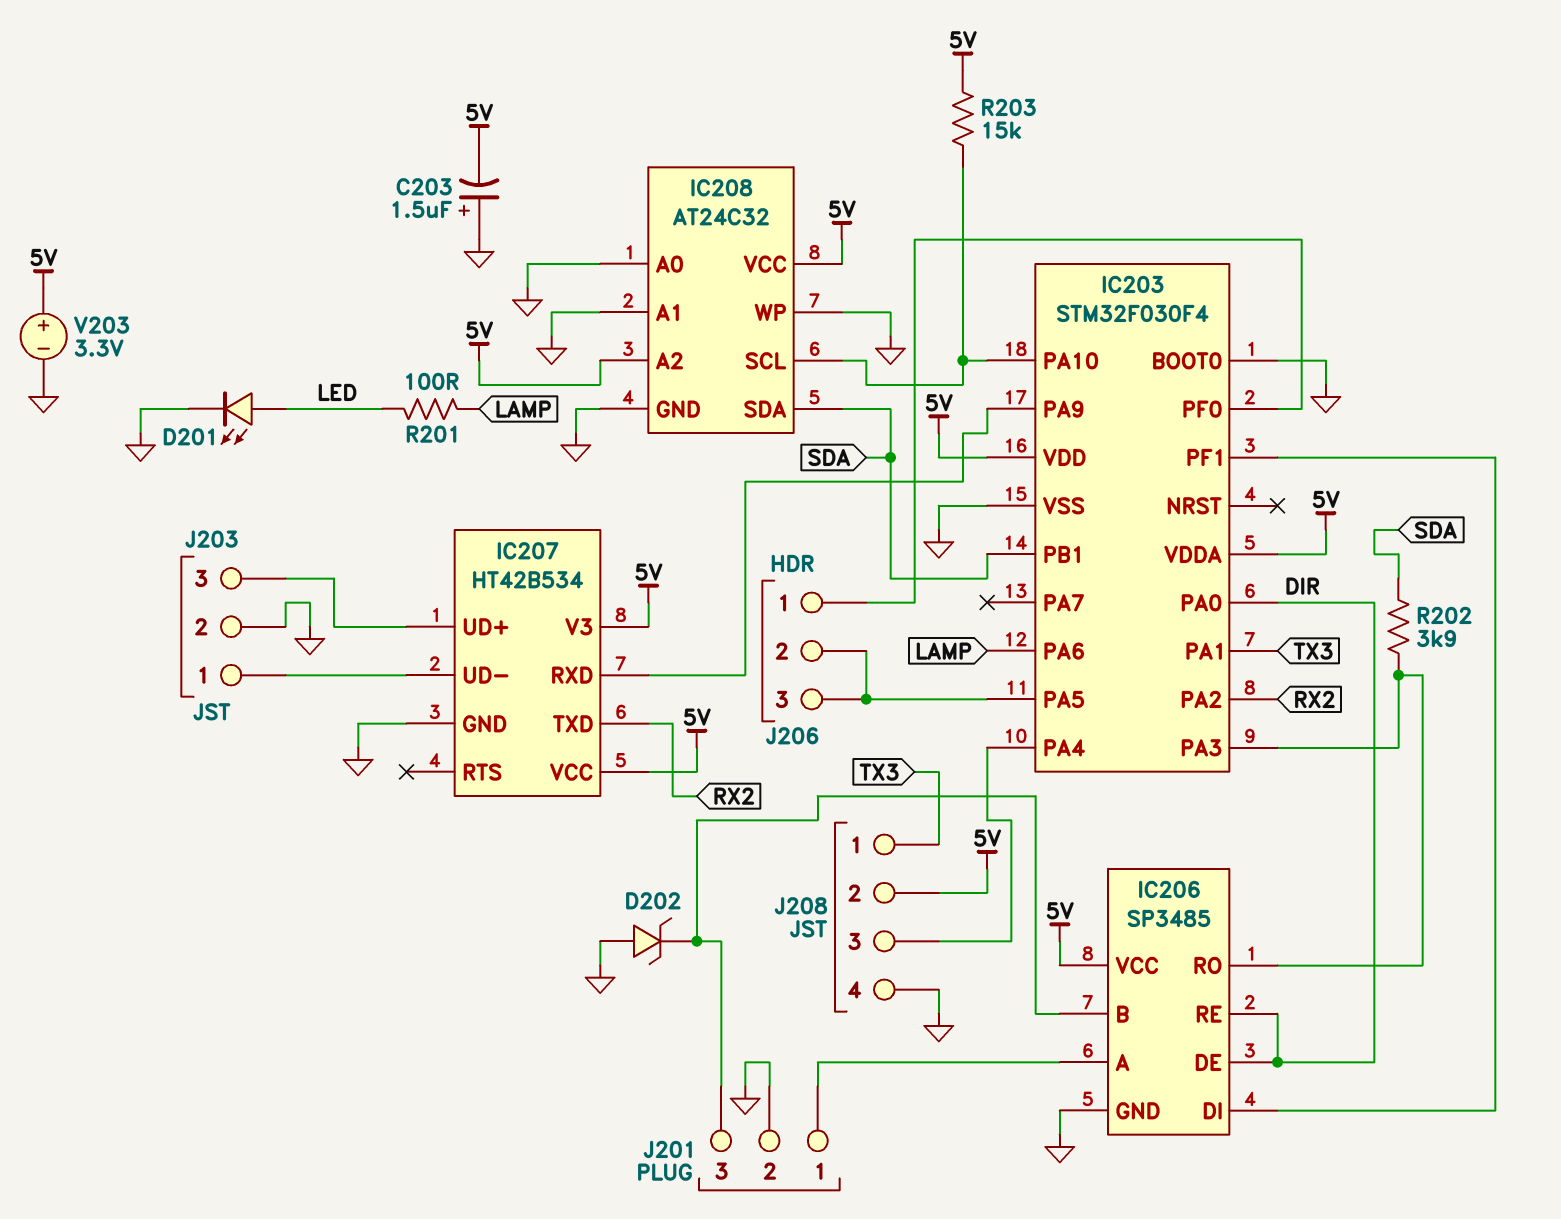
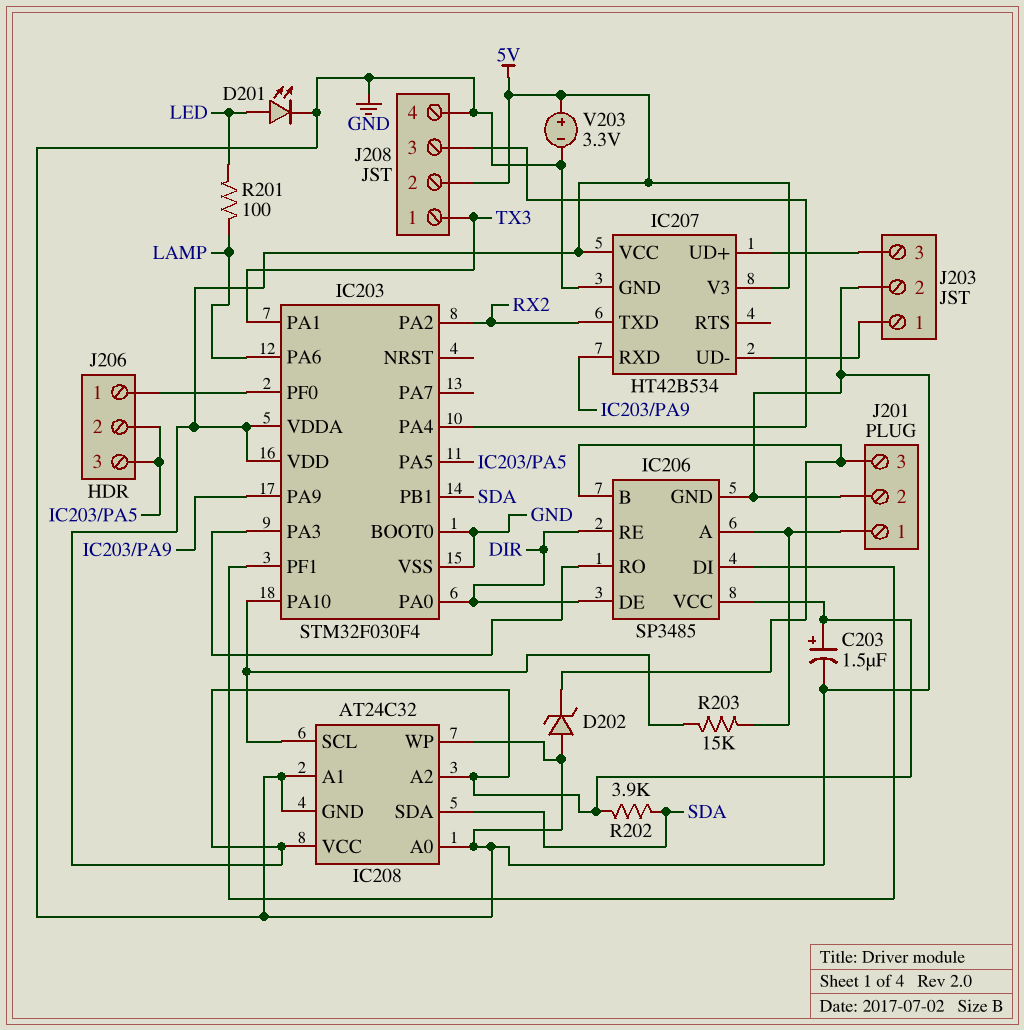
C203: 1.5uF (plus GND, minus 5V) -> 1.5uF (plus 5V, minus GND)
R202: 3.9k (IC203/PA3, SDA) -> 3.9k (5V, SDA)
R203: 15k (5V, IC203/PA10) -> 15k (IC203/PA10, IC206/A)

